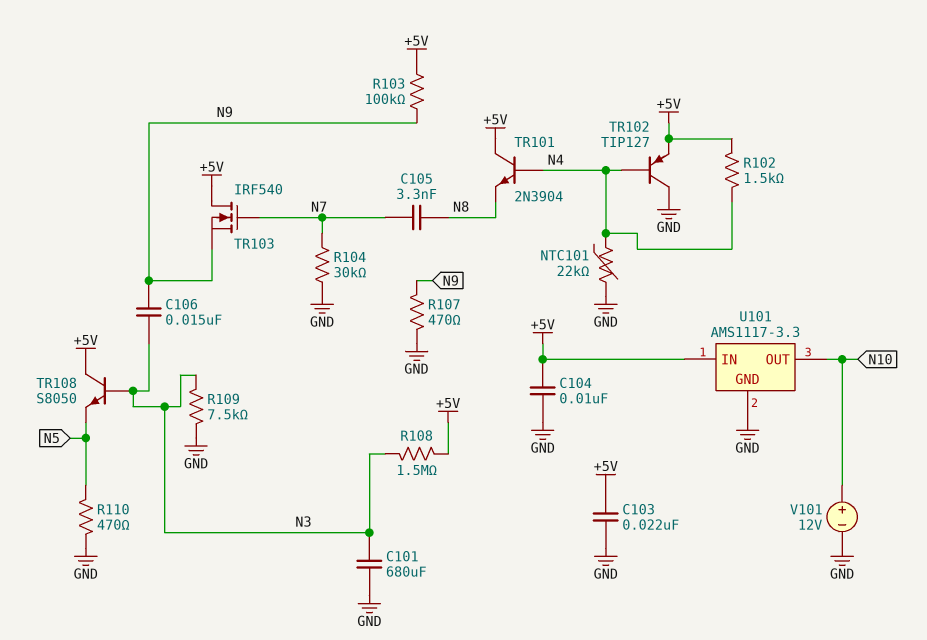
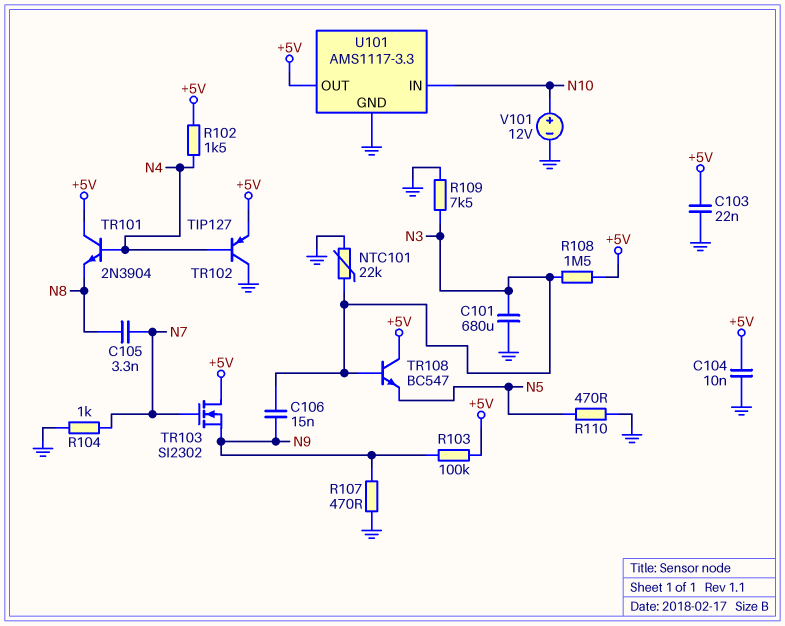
NTC101: 22k (GND, N4) -> 22k (GND, N3)
R104: 30k (GND, N7) -> 1k (GND, N7)
TR103: NMOS IRF540 (G N7, D +5V, S N9) -> NMOS SI2302 (G N7, D +5V, S N9)
TR108: NPN S8050 (B N3, C +5V, E N5) -> NPN BC547 (B N3, C +5V, E N5)
U101 pin IN: +5V -> N10
U101 pin OUT: N10 -> +5V

